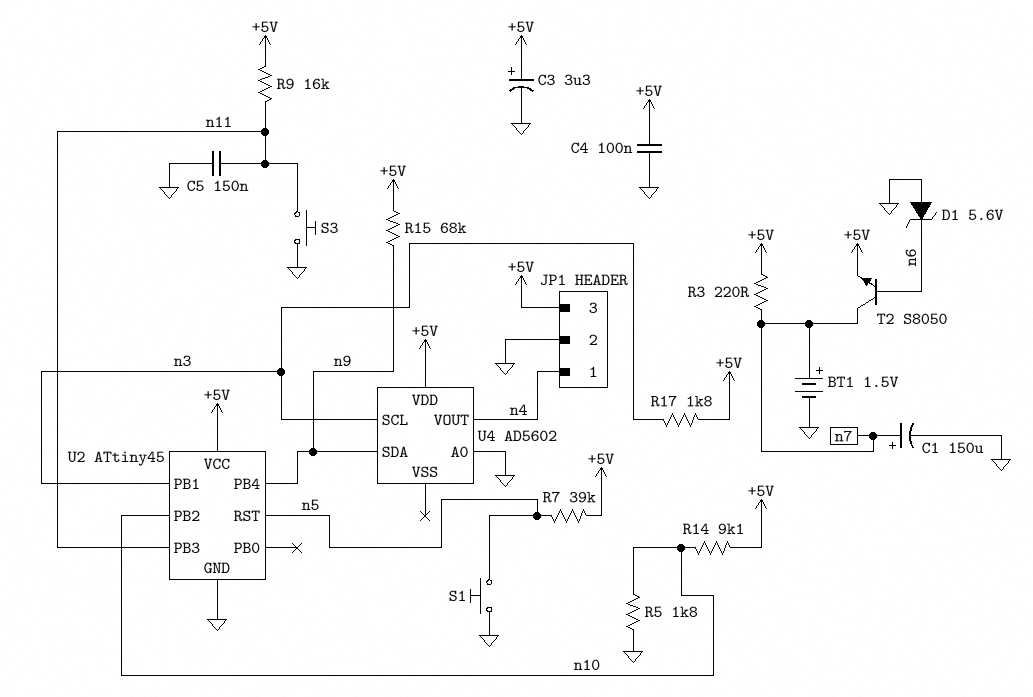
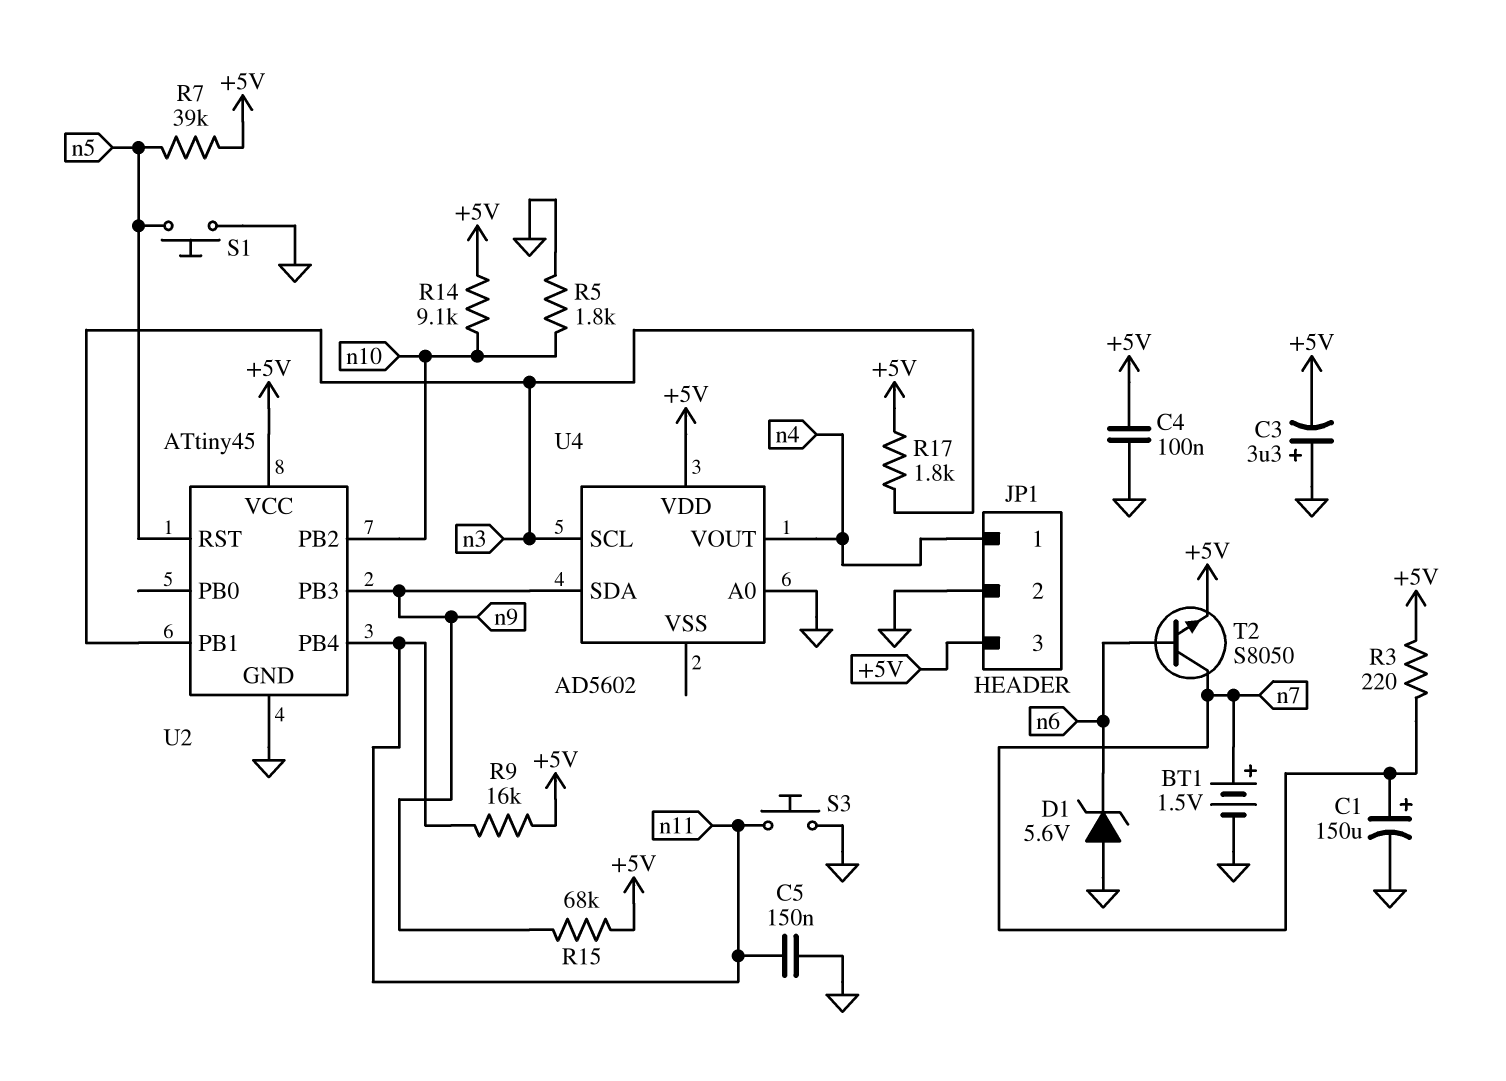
C3: 3.3uF (plus +5V, minus GND) -> 3.3uF (plus GND, minus +5V)
U2 pin PB3: n11 -> n9
U2 pin PB4: n9 -> n11

